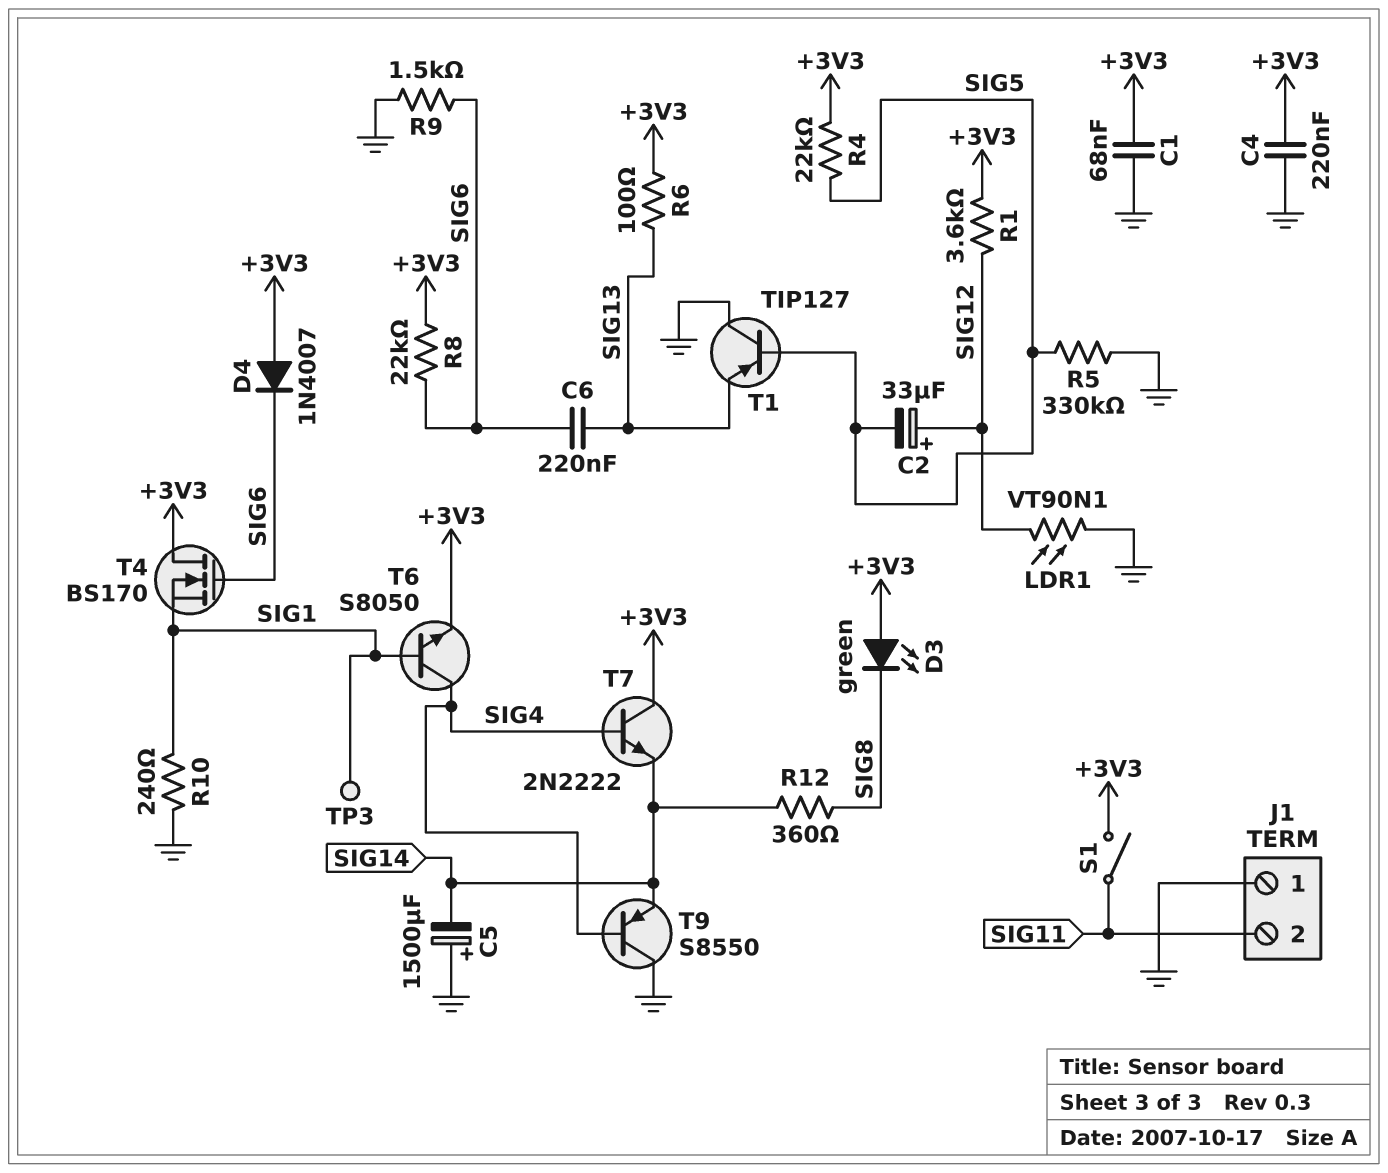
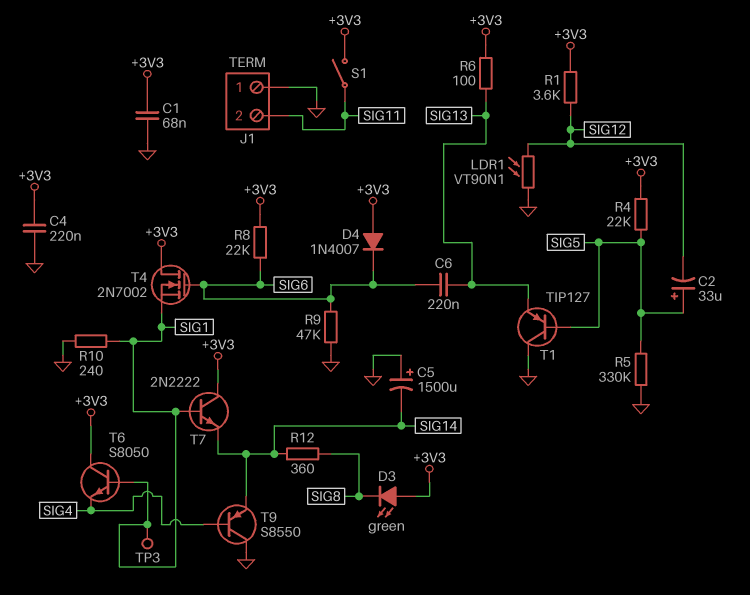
C2: 33uF (plus SIG12, minus SIG5) -> 33uF (plus SIG5, minus SIG12)
R9: 1.5k (GND, SIG6) -> 47k (GND, SIG6)
T4: NMOS BS170 (G SIG6, D +3V3, S SIG1) -> NMOS 2N7002 (G SIG6, D +3V3, S SIG1)
T6: NPN S8050 (B SIG1, C SIG4, E +3V3) -> NPN S8050 (B SIG1, C +3V3, E SIG4)
T7: NPN 2N2222 (B SIG4, C +3V3, E SIG14) -> NPN 2N2222 (B SIG1, C +3V3, E SIG14)

